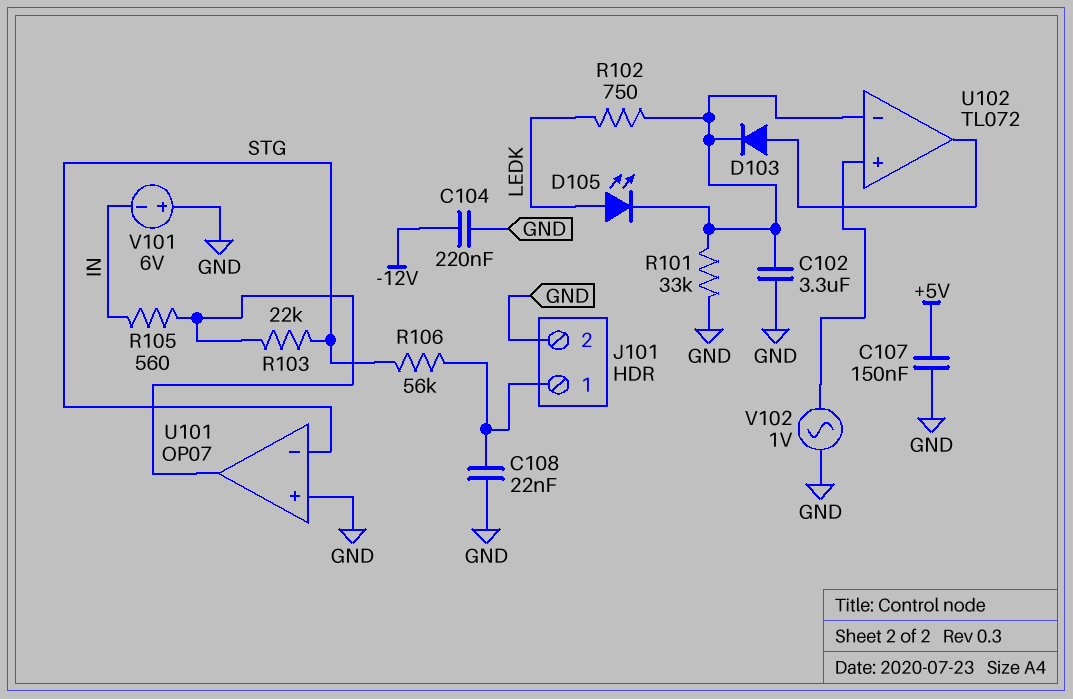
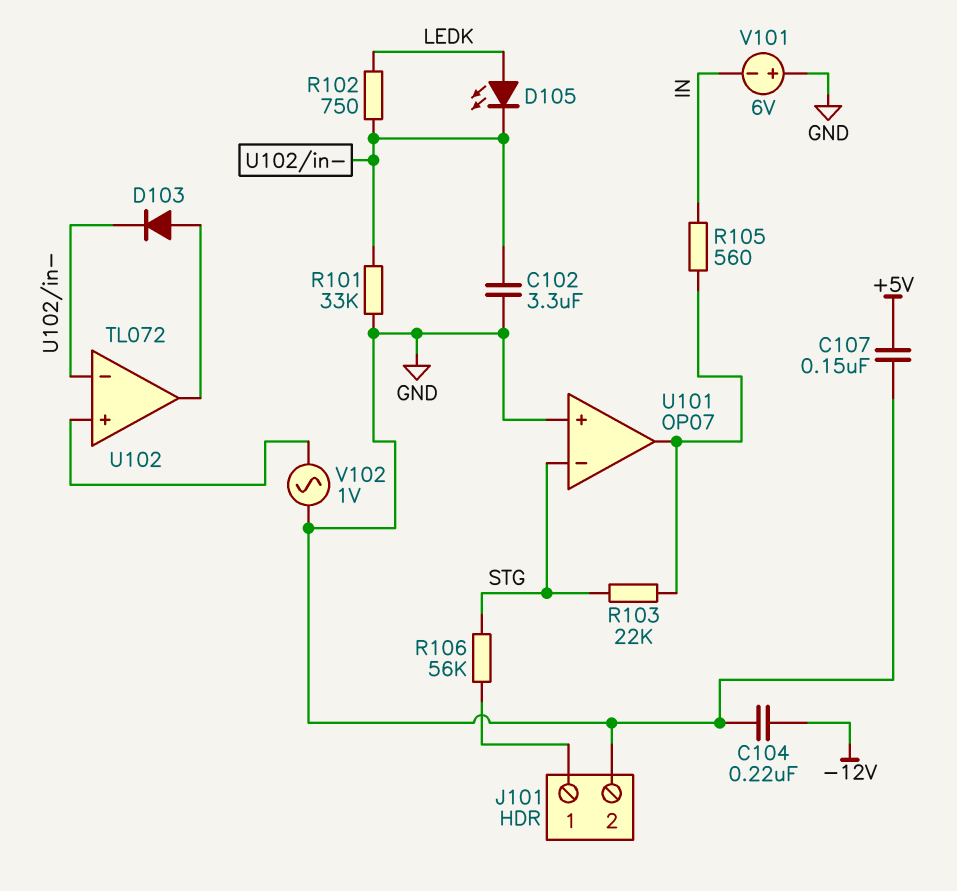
C108: 22nF (GND, J101/1) -> none

